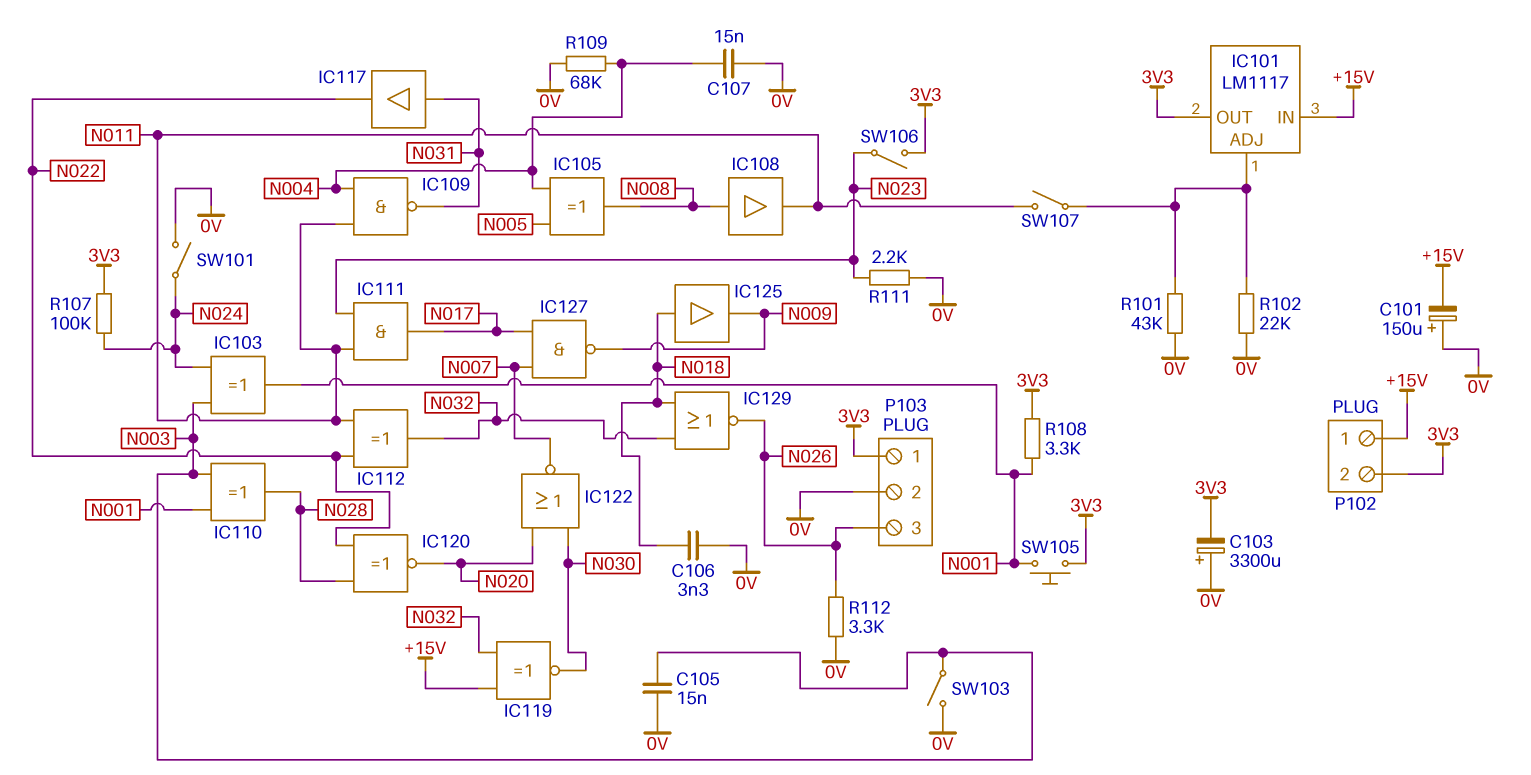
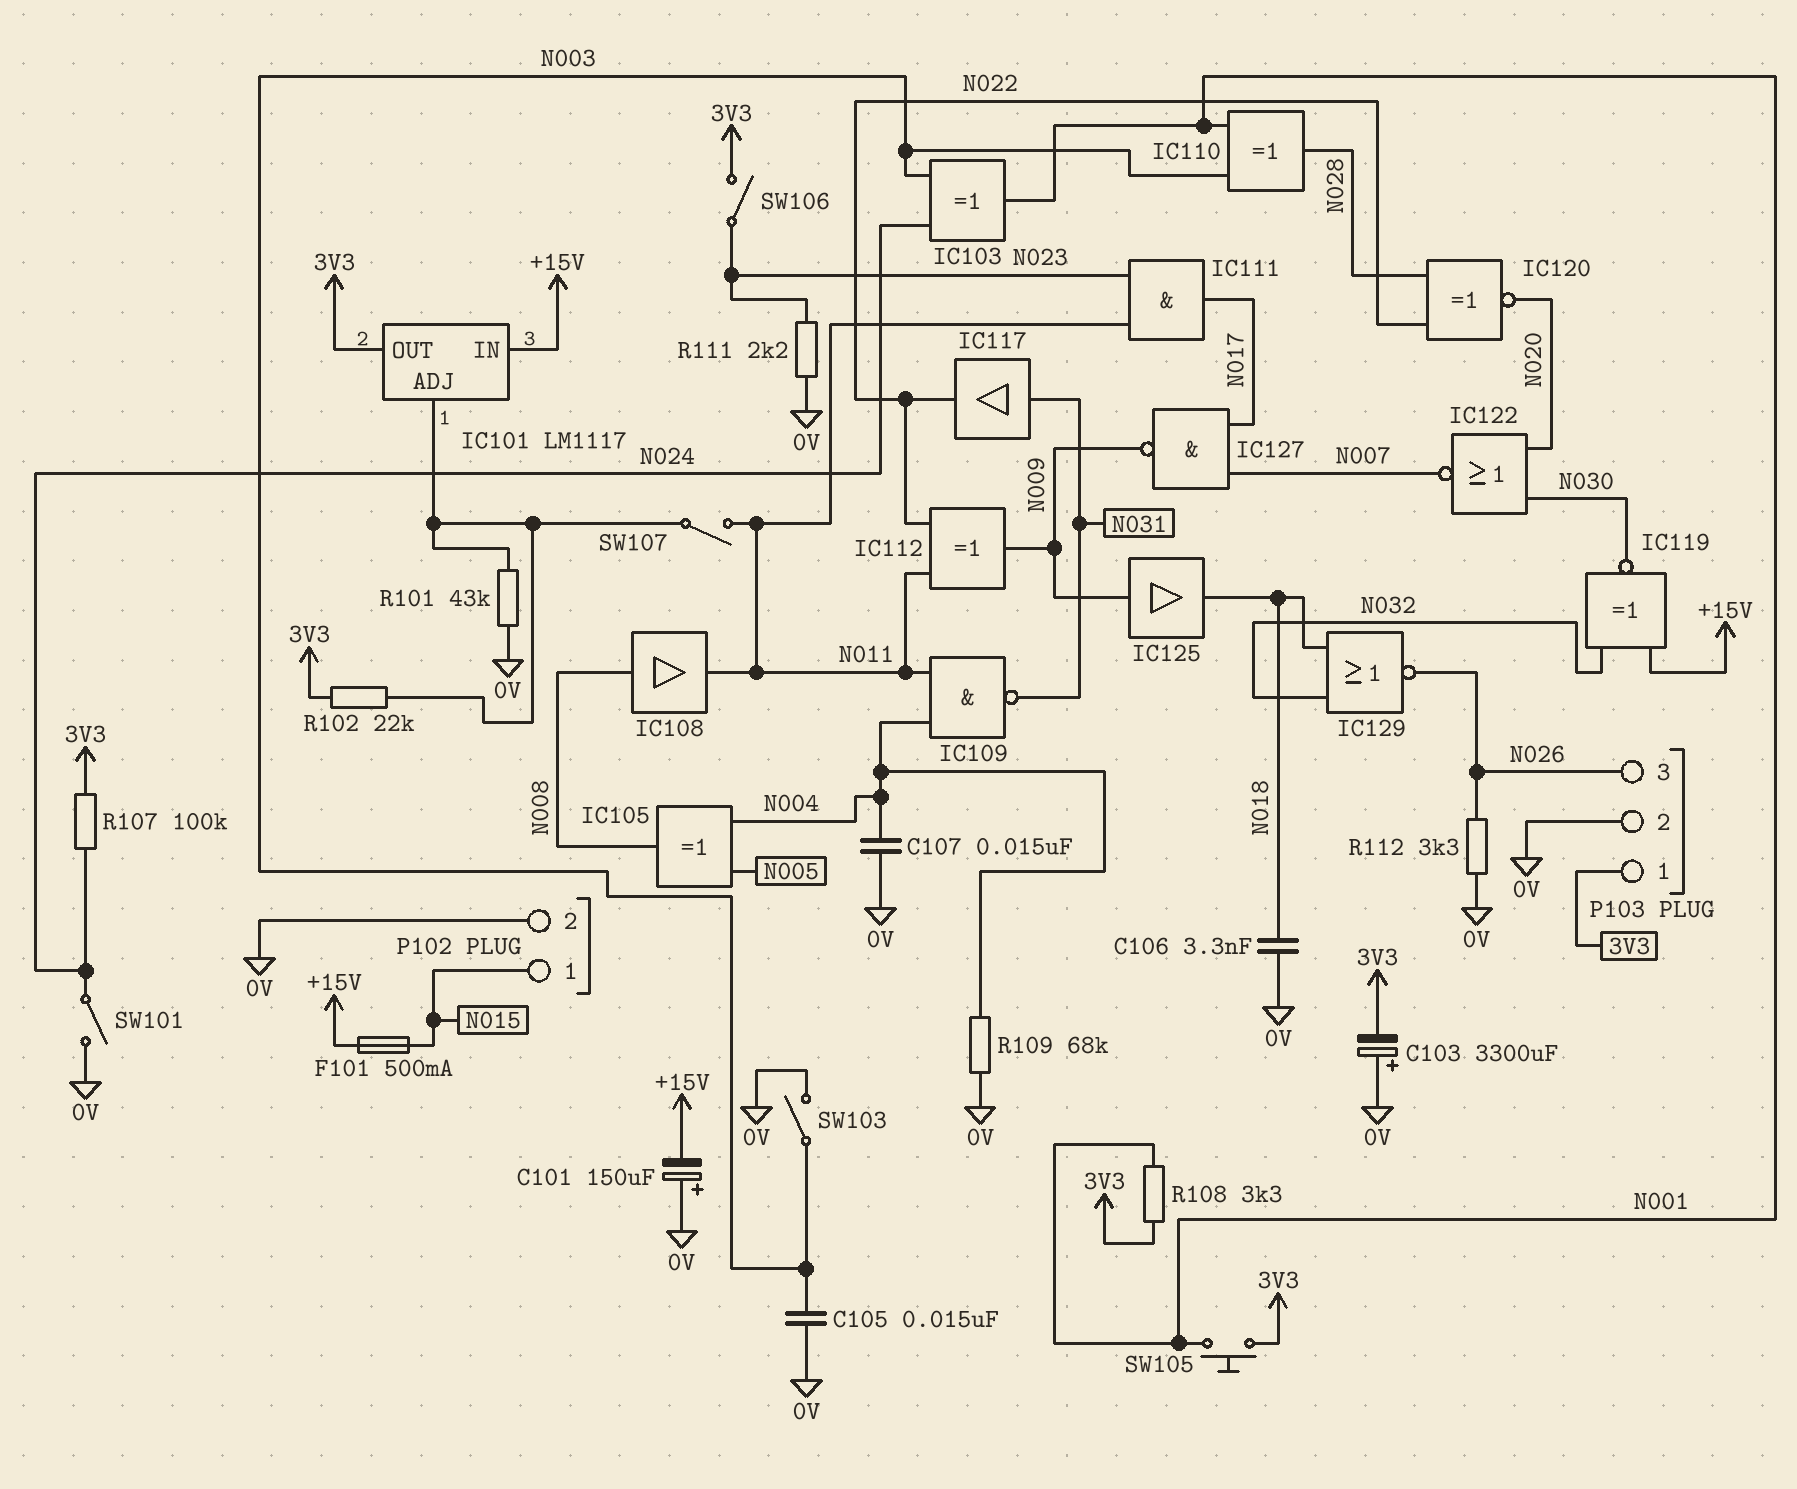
F101: none -> 500mA (+15V, N015)
IC112: XOR (in N011, in N022, out N032) -> XOR (in N011, in N022, out N009)
IC125: buffer (in N018, out N009) -> buffer (in N009, out N018)
P102 pin 1: +15V -> N015
P102 pin 2: 3V3 -> 0V
R102: 22k (0V, IC101/ADJ) -> 22k (3V3, IC101/ADJ)

